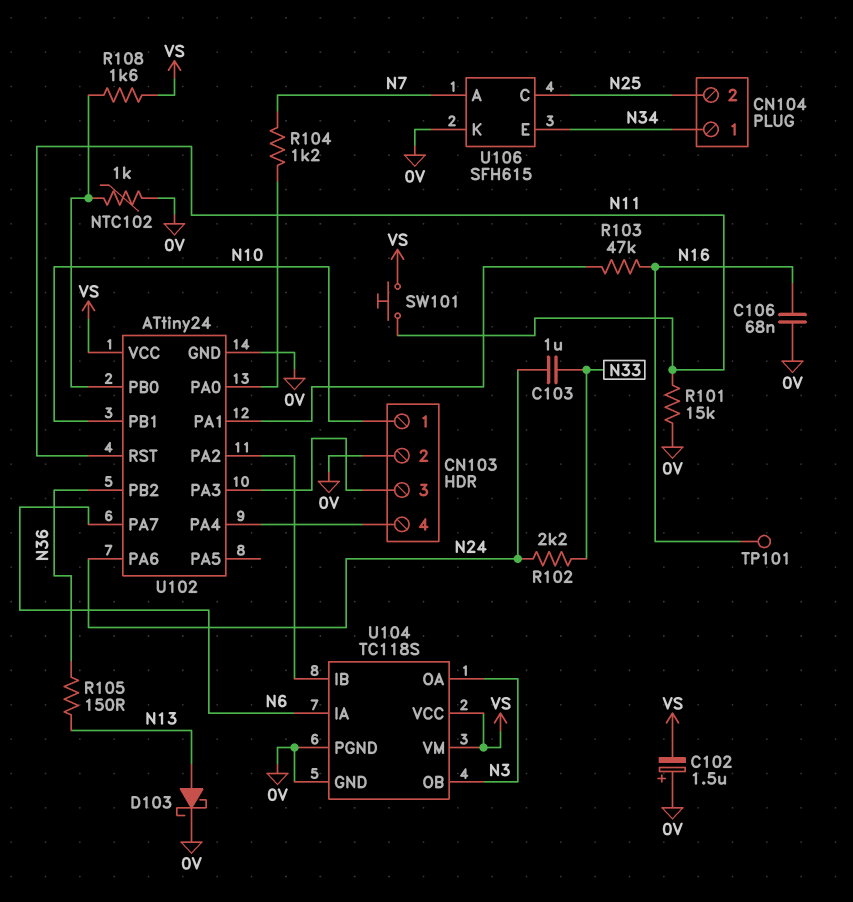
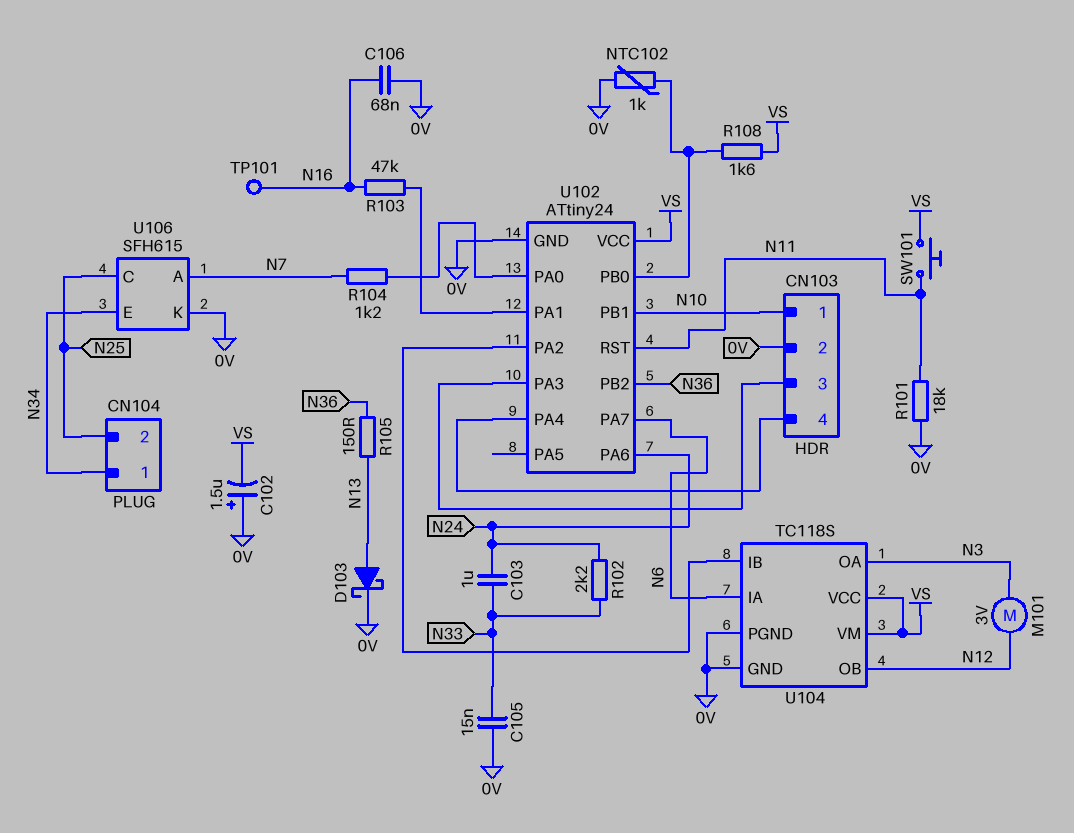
C105: none -> 15nF (0V, N33)
M101: none -> motor 3V (N3, N12)
R101: 15k (0V, N11) -> 18k (0V, N11)
U104 pin OB: N3 -> N12

